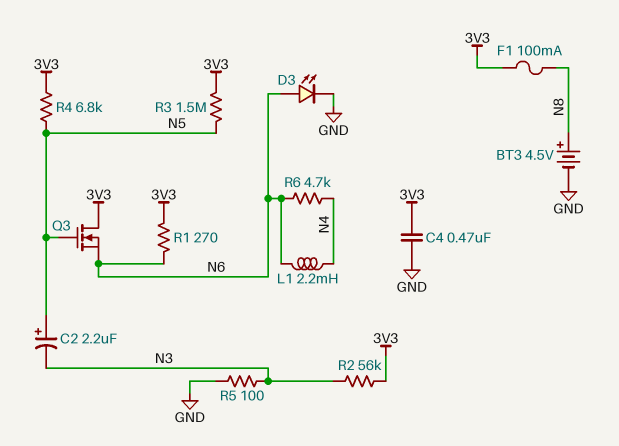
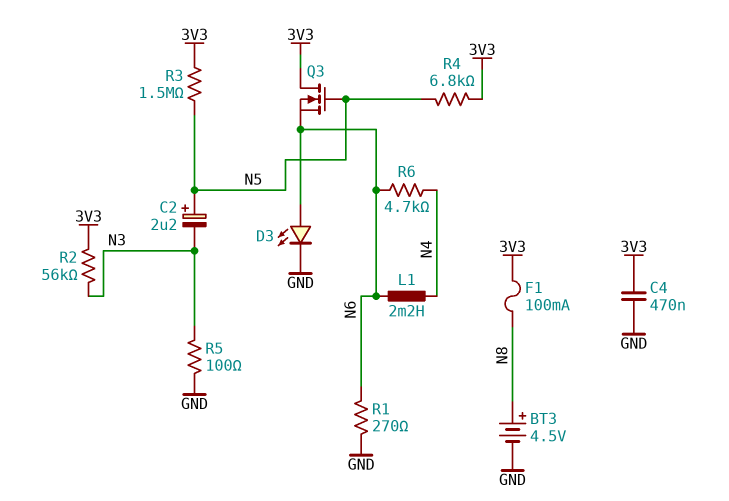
R1: 270 (3V3, N6) -> 270 (GND, N6)

